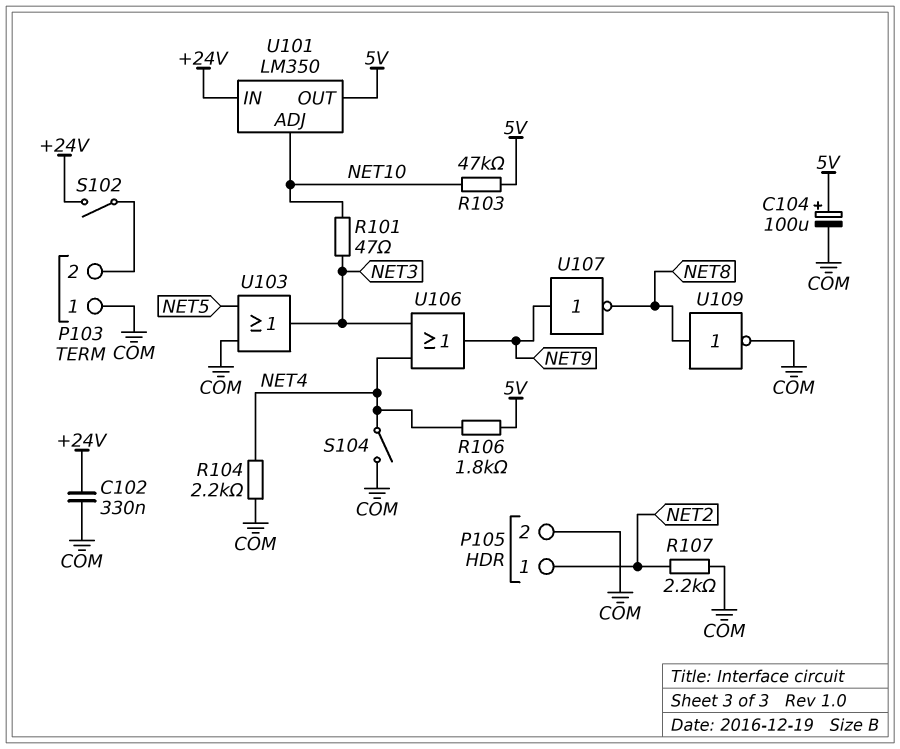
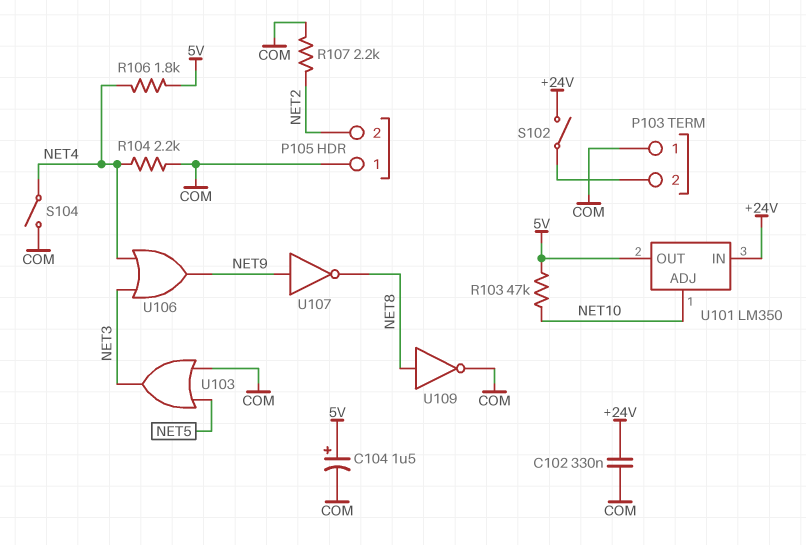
C104: 100uF (plus 5V, minus COM) -> 1.5uF (plus 5V, minus COM)
P105 pin 1: NET2 -> COM
P105 pin 2: COM -> NET2
R101: 47 (NET3, NET10) -> none

